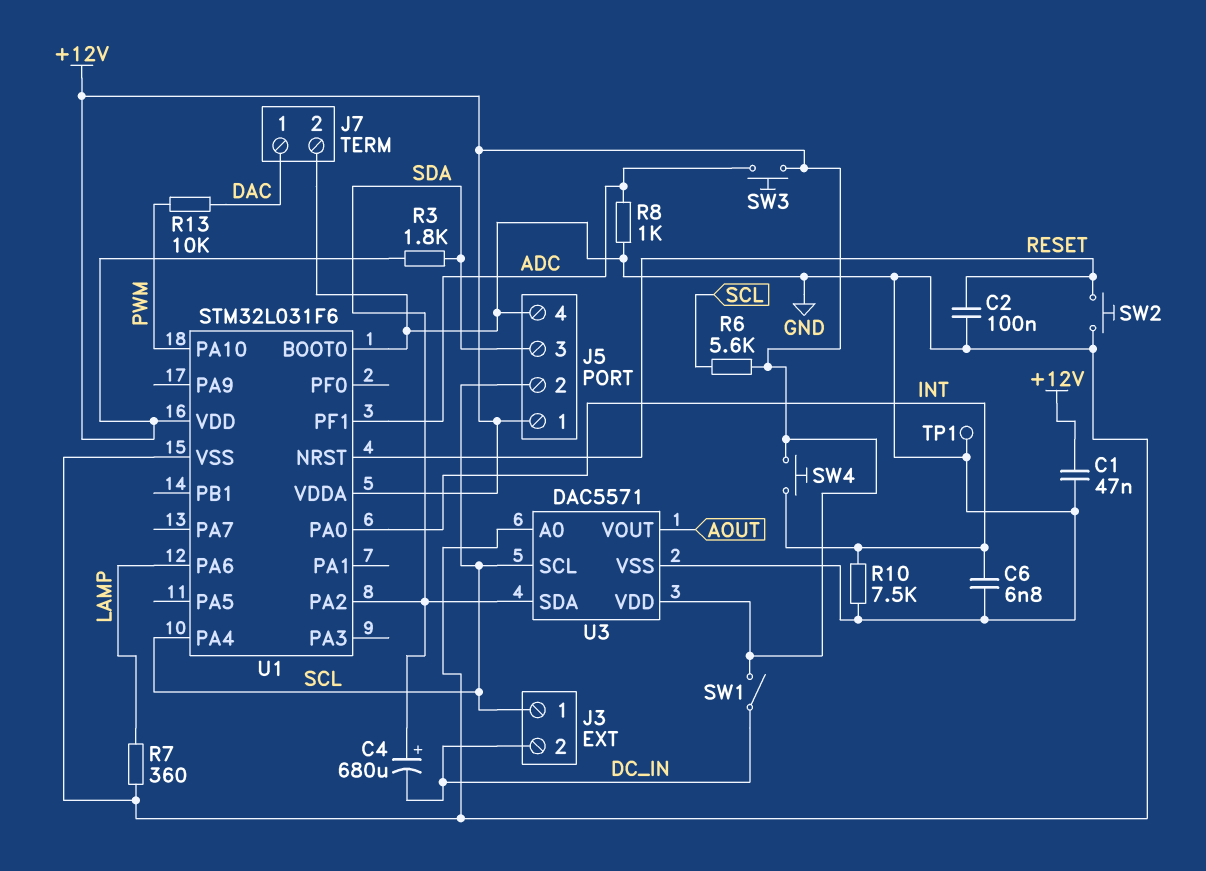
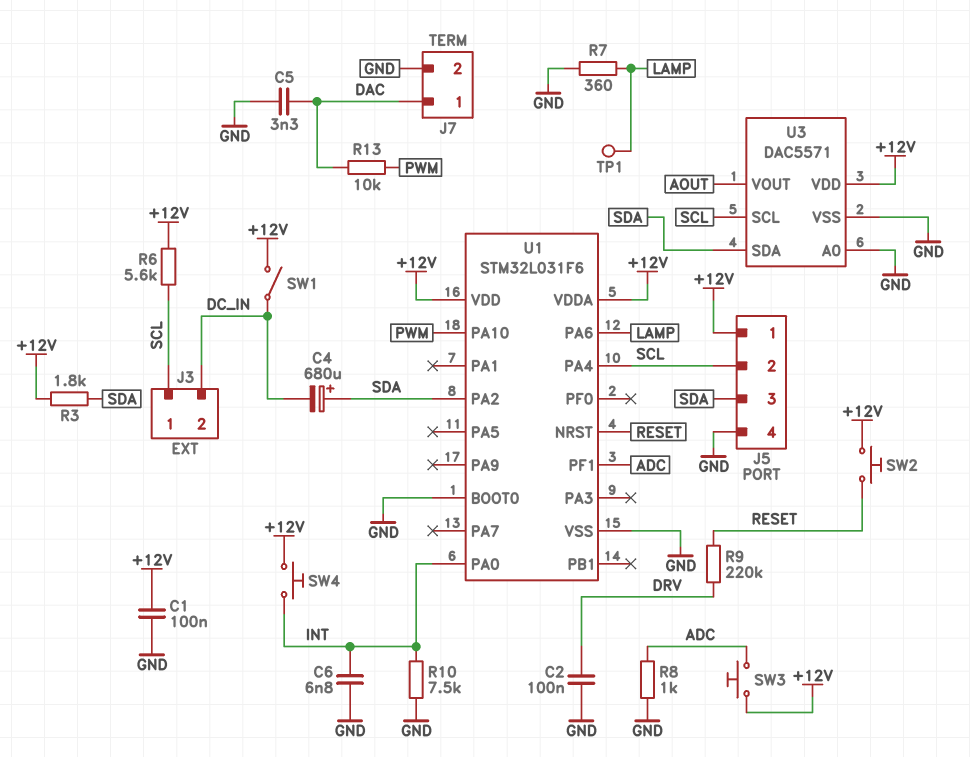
C1: 47nF (+12V, GND) -> 100nF (+12V, GND)
C2: 100nF (GND, RESET) -> 100nF (DRV, GND)
C5: none -> 3.3nF (DAC, GND)
R9: none -> 220k (DRV, RESET)
SW2: button (GND, RESET) -> button (+12V, RESET)
TP1: test point (GND) -> test point (LAMP)

